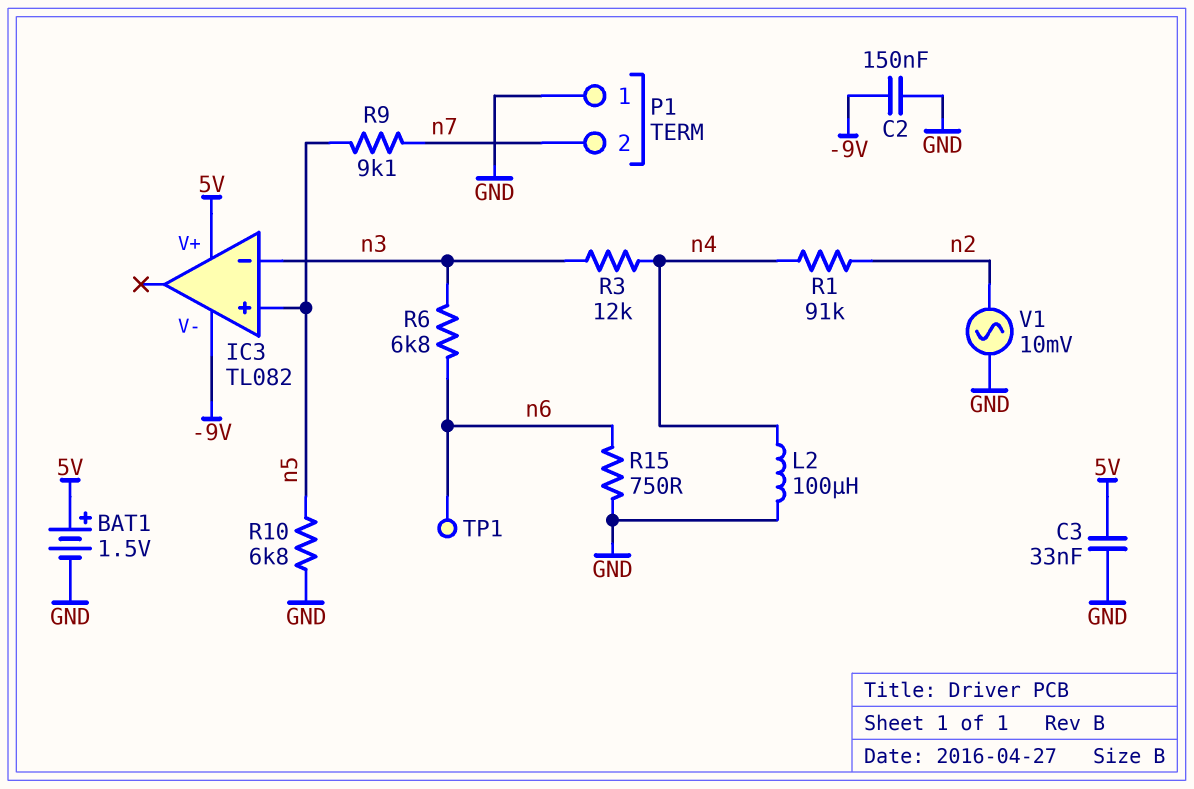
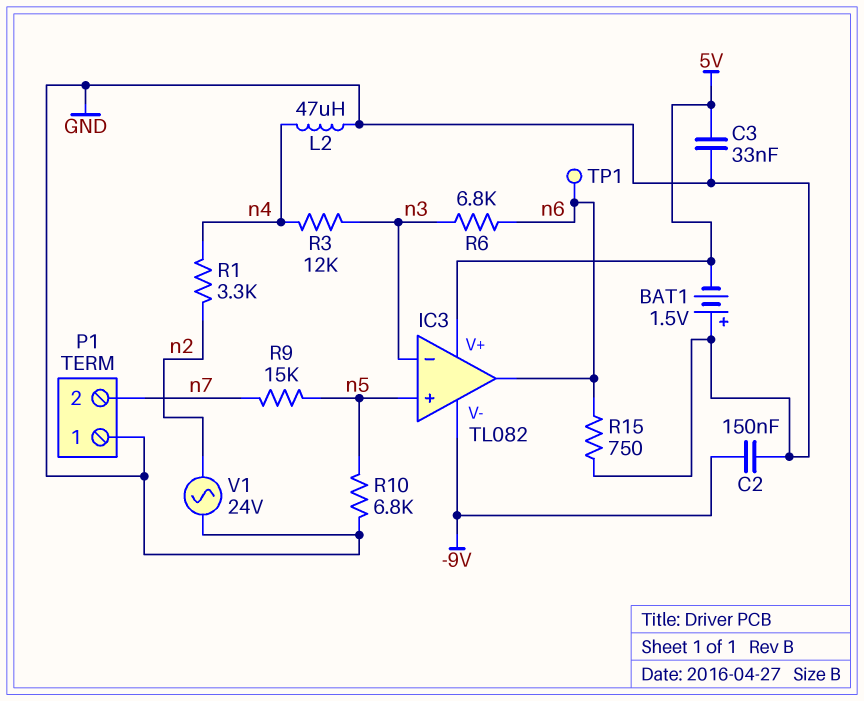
BAT1: 1.5V (plus 5V, minus GND) -> 1.5V (plus GND, minus 5V)
IC3 pin out: none -> n6
L2: 100uH (GND, n4) -> 47uH (GND, n4)
R1: 91k (n2, n4) -> 3.3k (n2, n4)
R9: 9.1k (n5, n7) -> 15k (n5, n7)
V1: AC 10mV (GND, n2) -> AC 24V (GND, n2)

